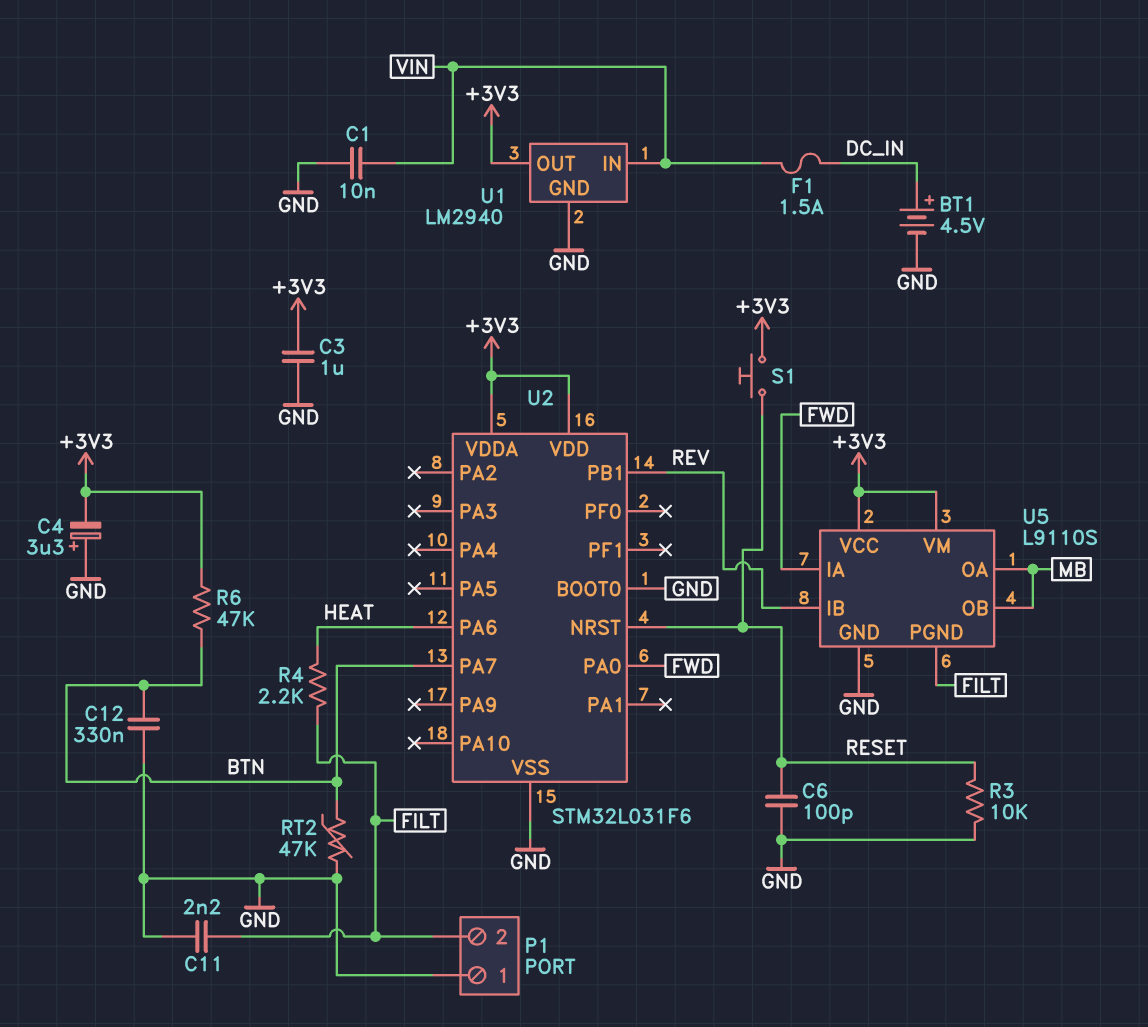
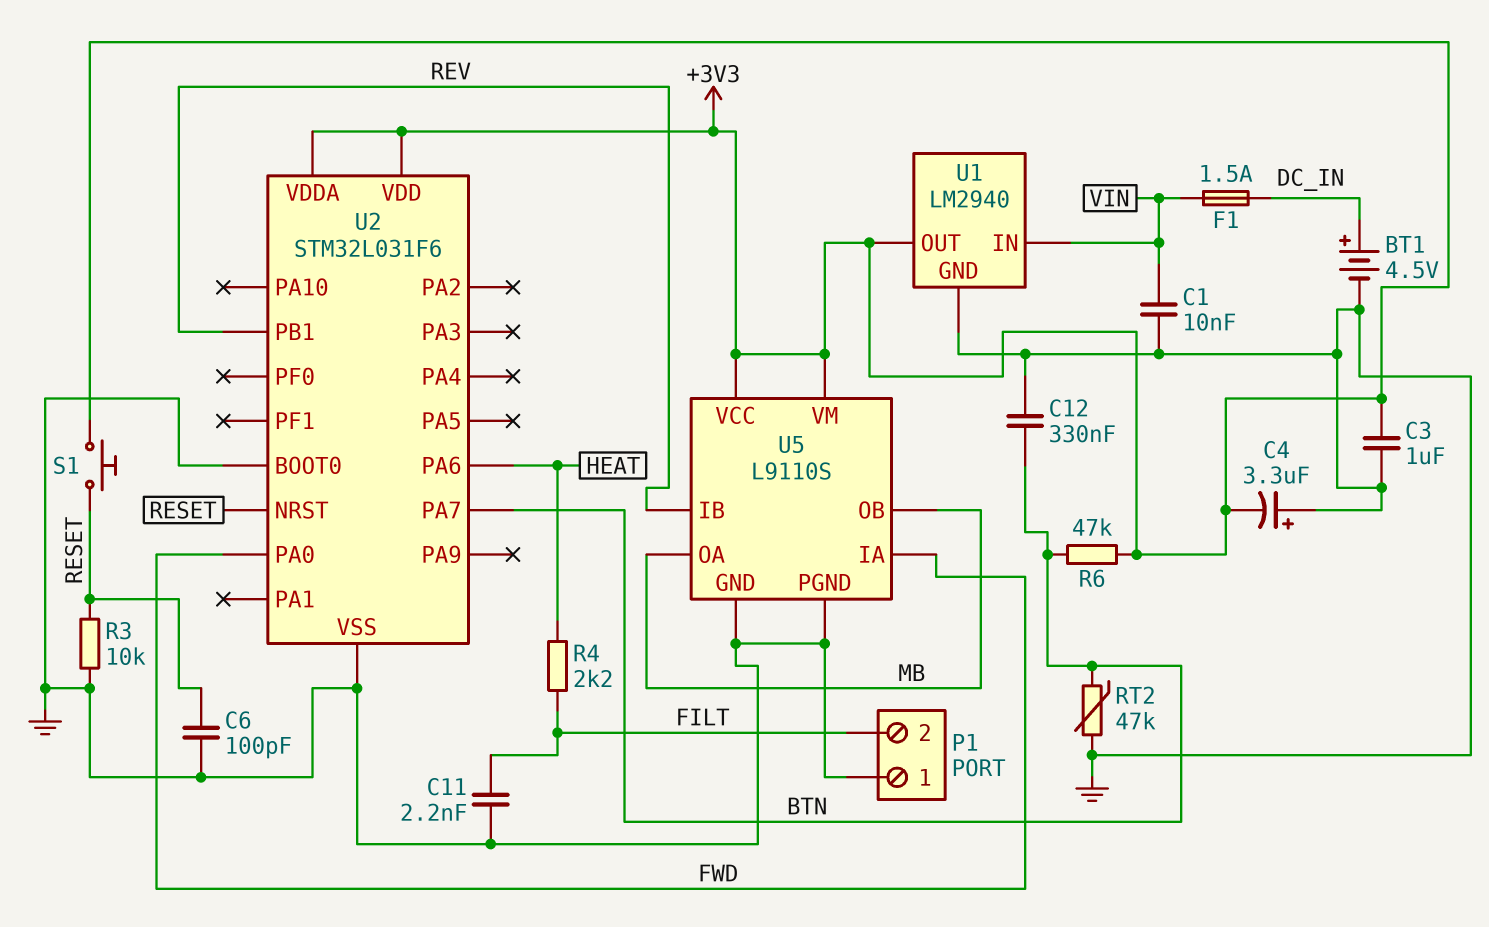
U5 pin PGND: FILT -> GND

